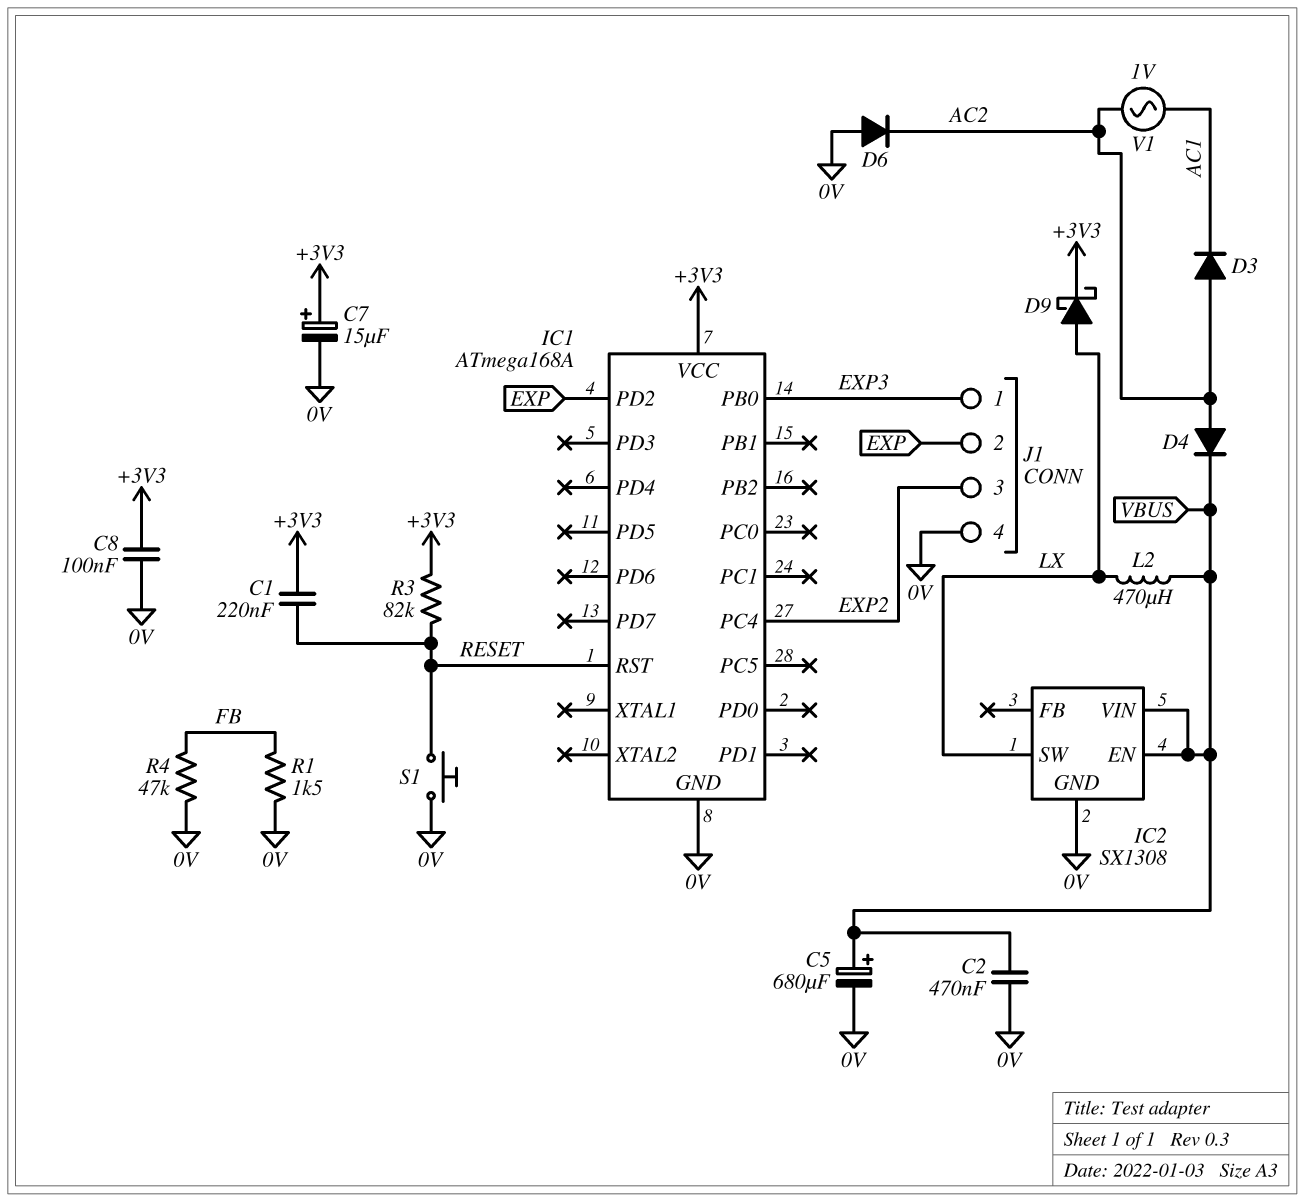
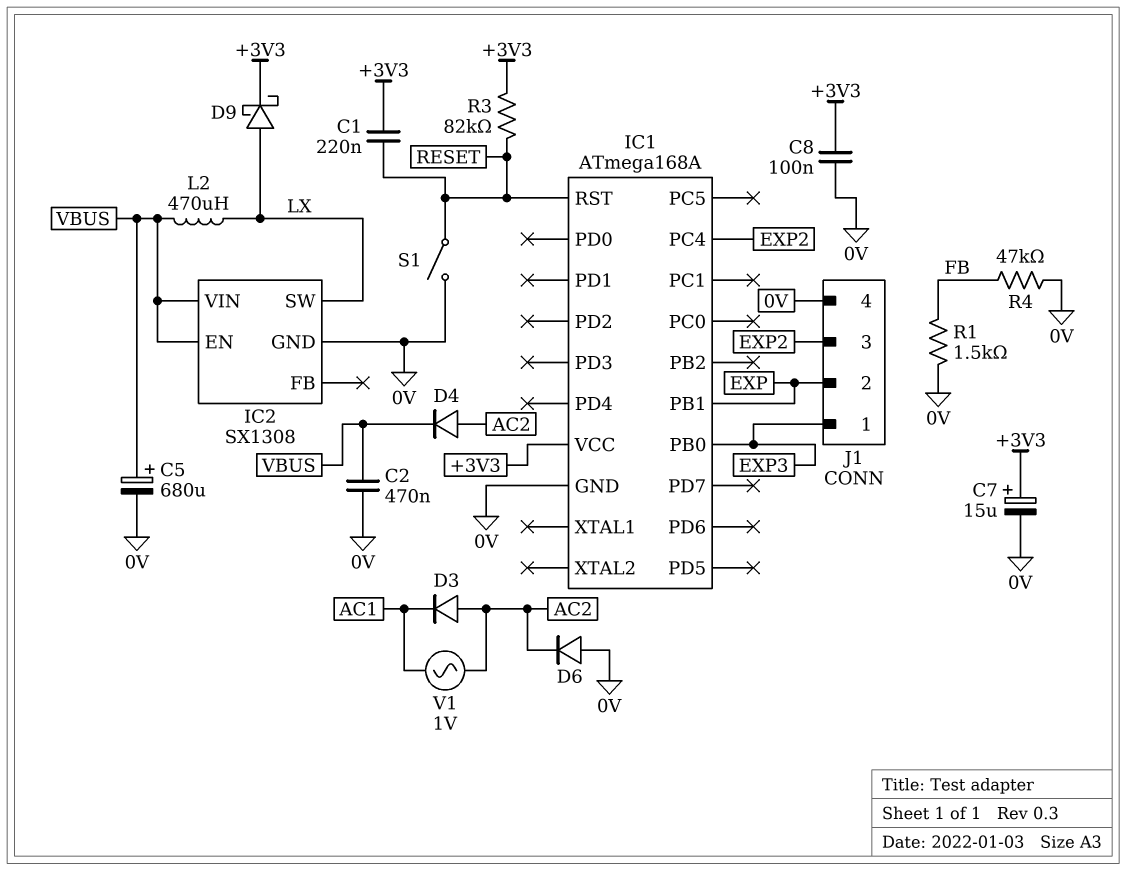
IC1 pin PB1: none -> EXP
IC1 pin PD2: EXP -> none
S1: button (0V, RESET) -> switch (0V, RESET)

